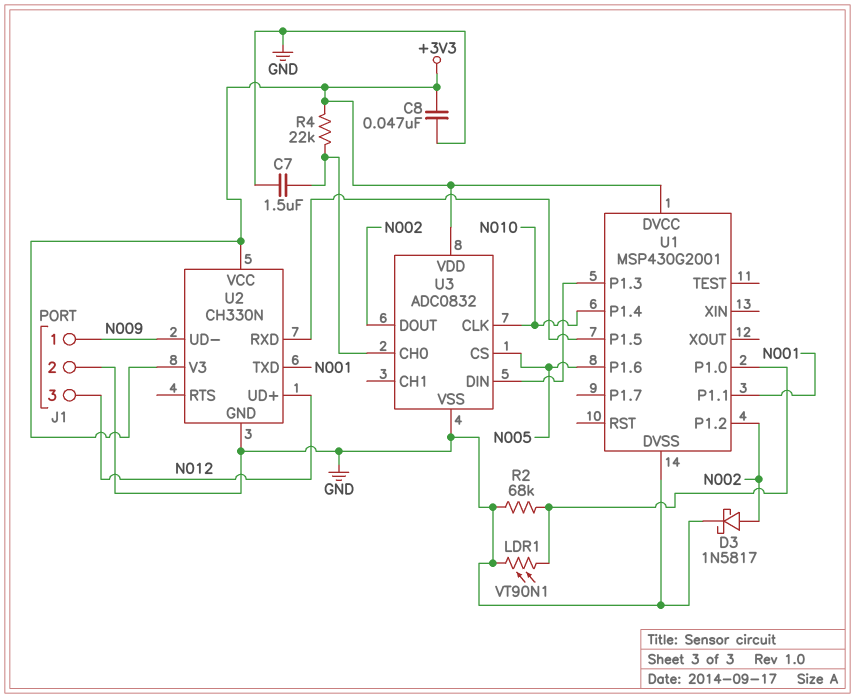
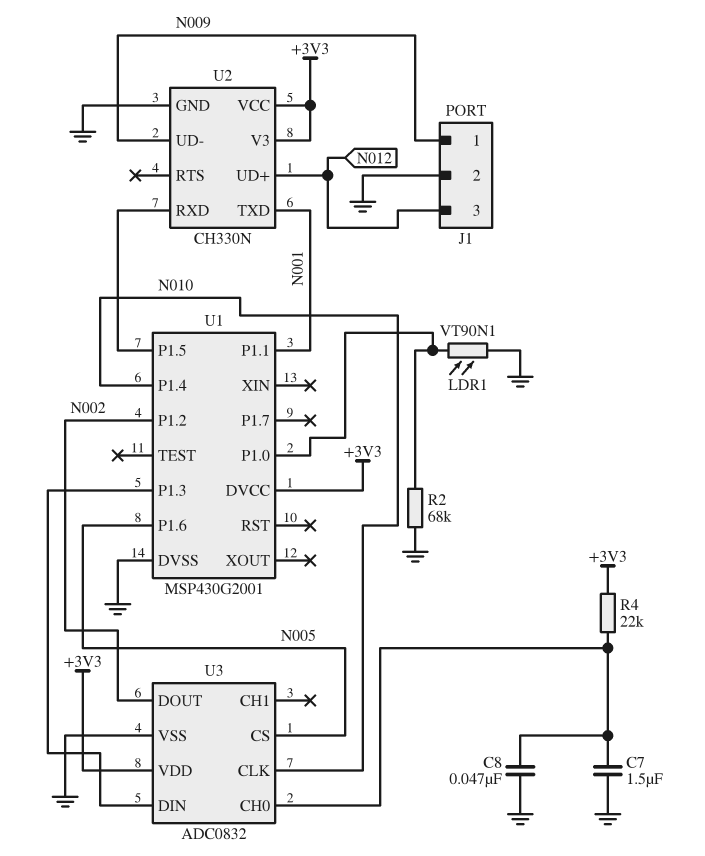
C8: 47nF (+3V3, GND) -> 47nF (GND, U3/CH0)
D3: schottky 1N5817 (A N002, K GND) -> none

